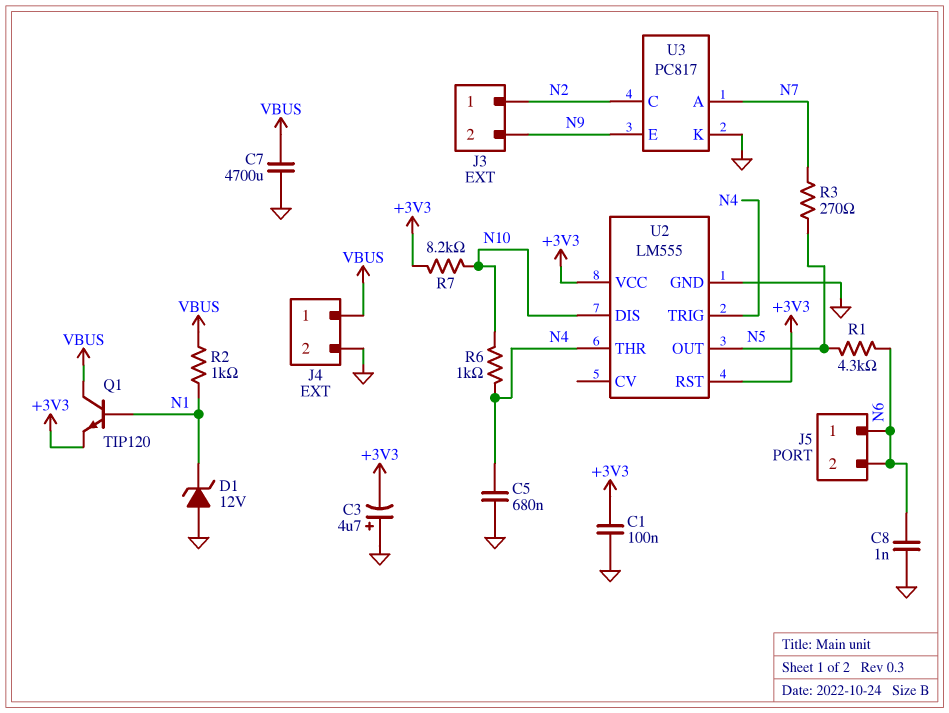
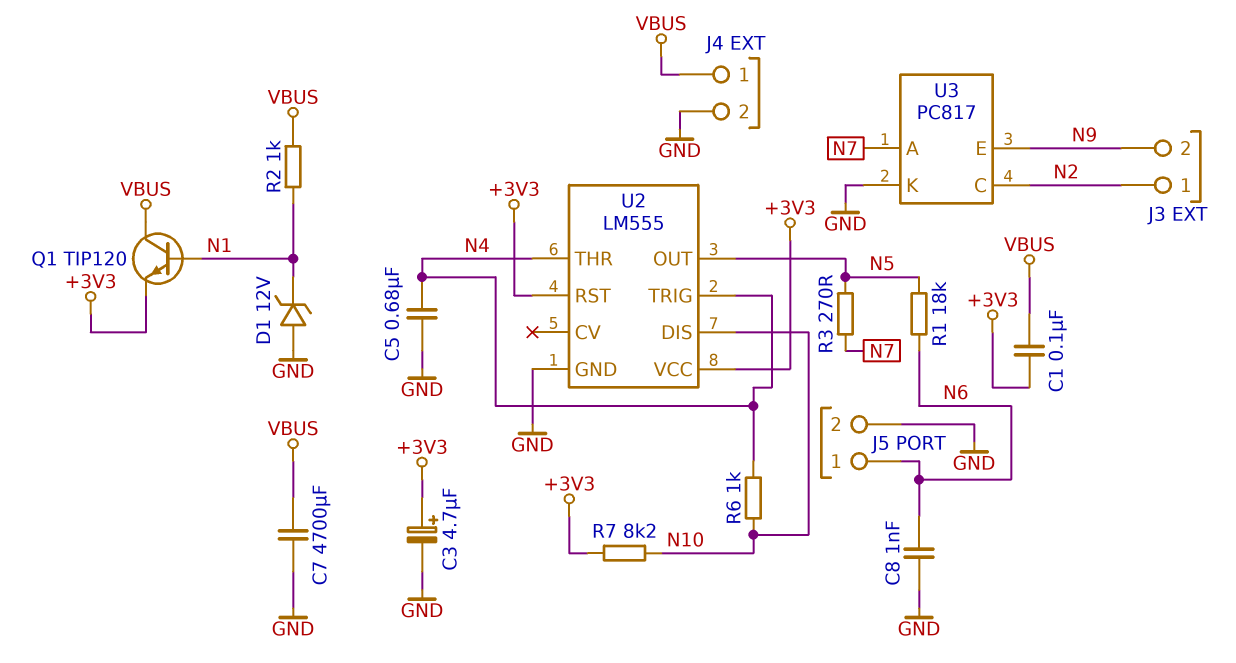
C1: 100nF (+3V3, GND) -> 100nF (+3V3, VBUS)
C3: 4.7uF (plus GND, minus +3V3) -> 4.7uF (plus +3V3, minus GND)
J5 pin 2: N6 -> GND
R1: 4.3k (N5, N6) -> 18k (N5, N6)

